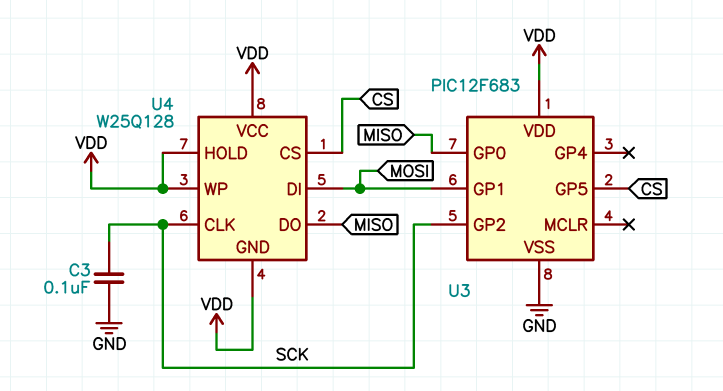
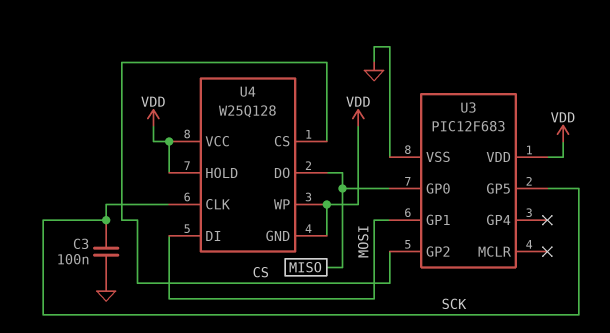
U3 pin GP2: SCK -> CS
U3 pin GP5: CS -> SCK

